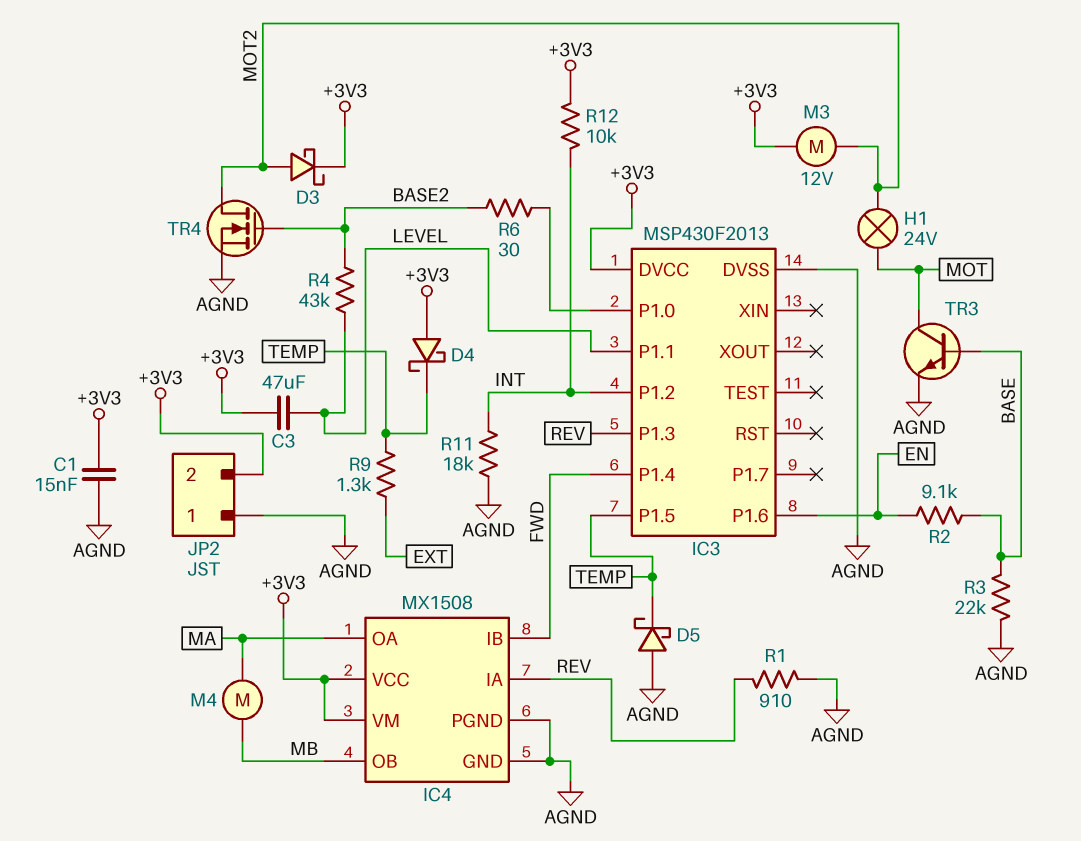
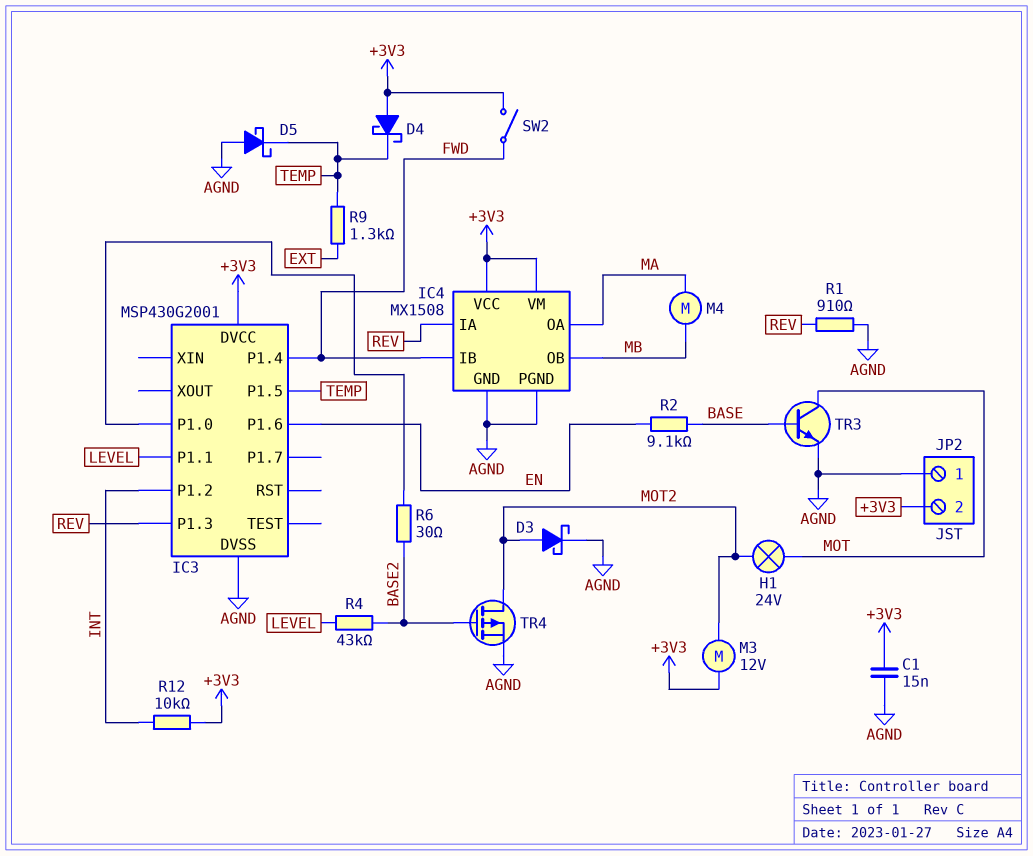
C3: 47uF (+3V3, LEVEL) -> none
D3: schottky (A MOT2, K +3V3) -> schottky (A MOT2, K AGND)
IC3: MSP430F2013 -> MSP430G2001
R3: 22k (AGND, BASE) -> none
R11: 18k (AGND, INT) -> none
SW2: none -> switch (+3V3, FWD)
TR4: NMOS (G BASE2, D MOT2, S AGND) -> PMOS (G BASE2, D MOT2, S AGND)

